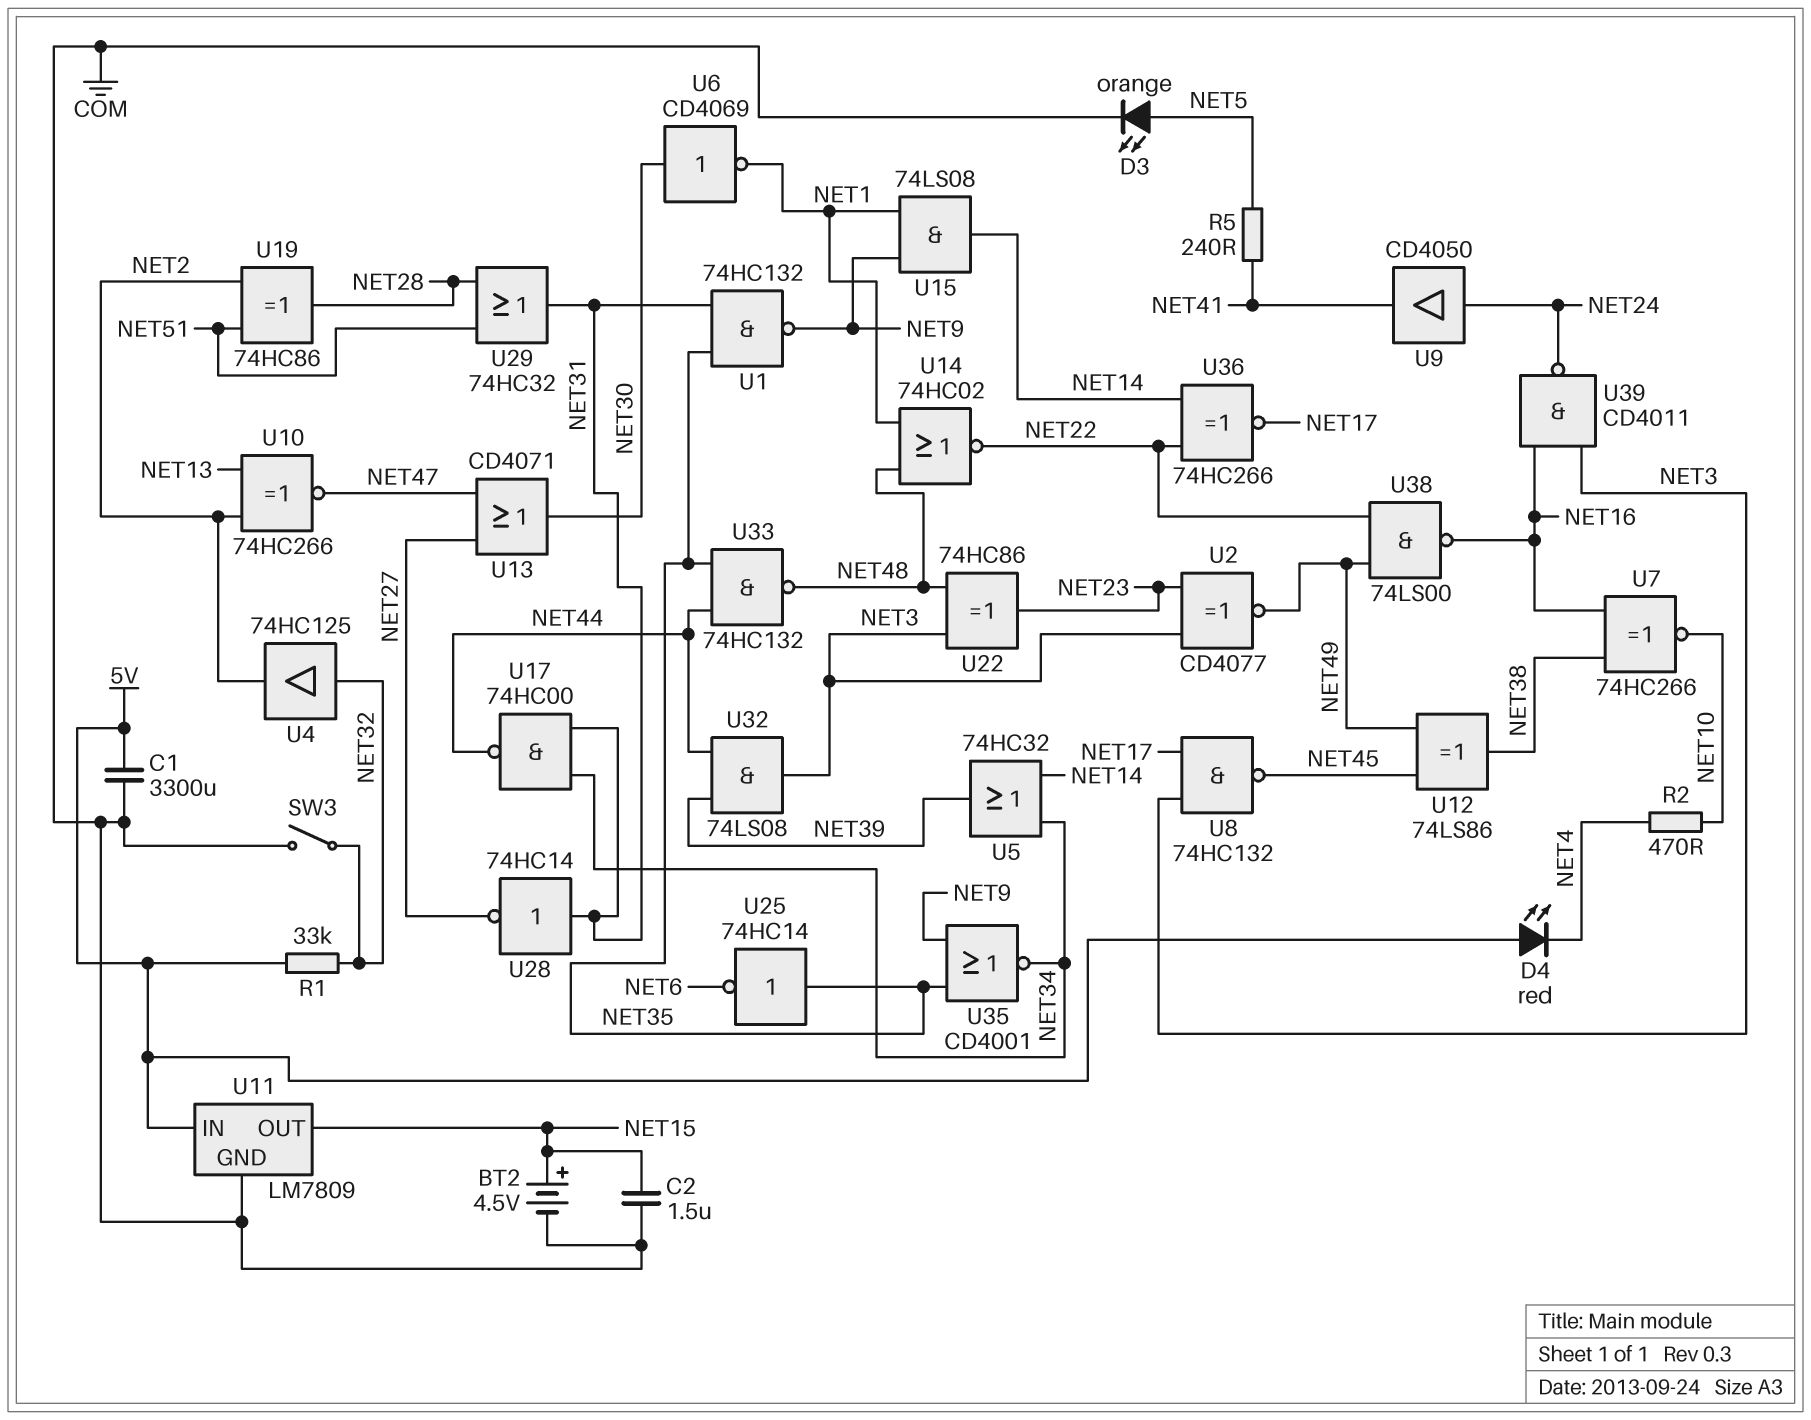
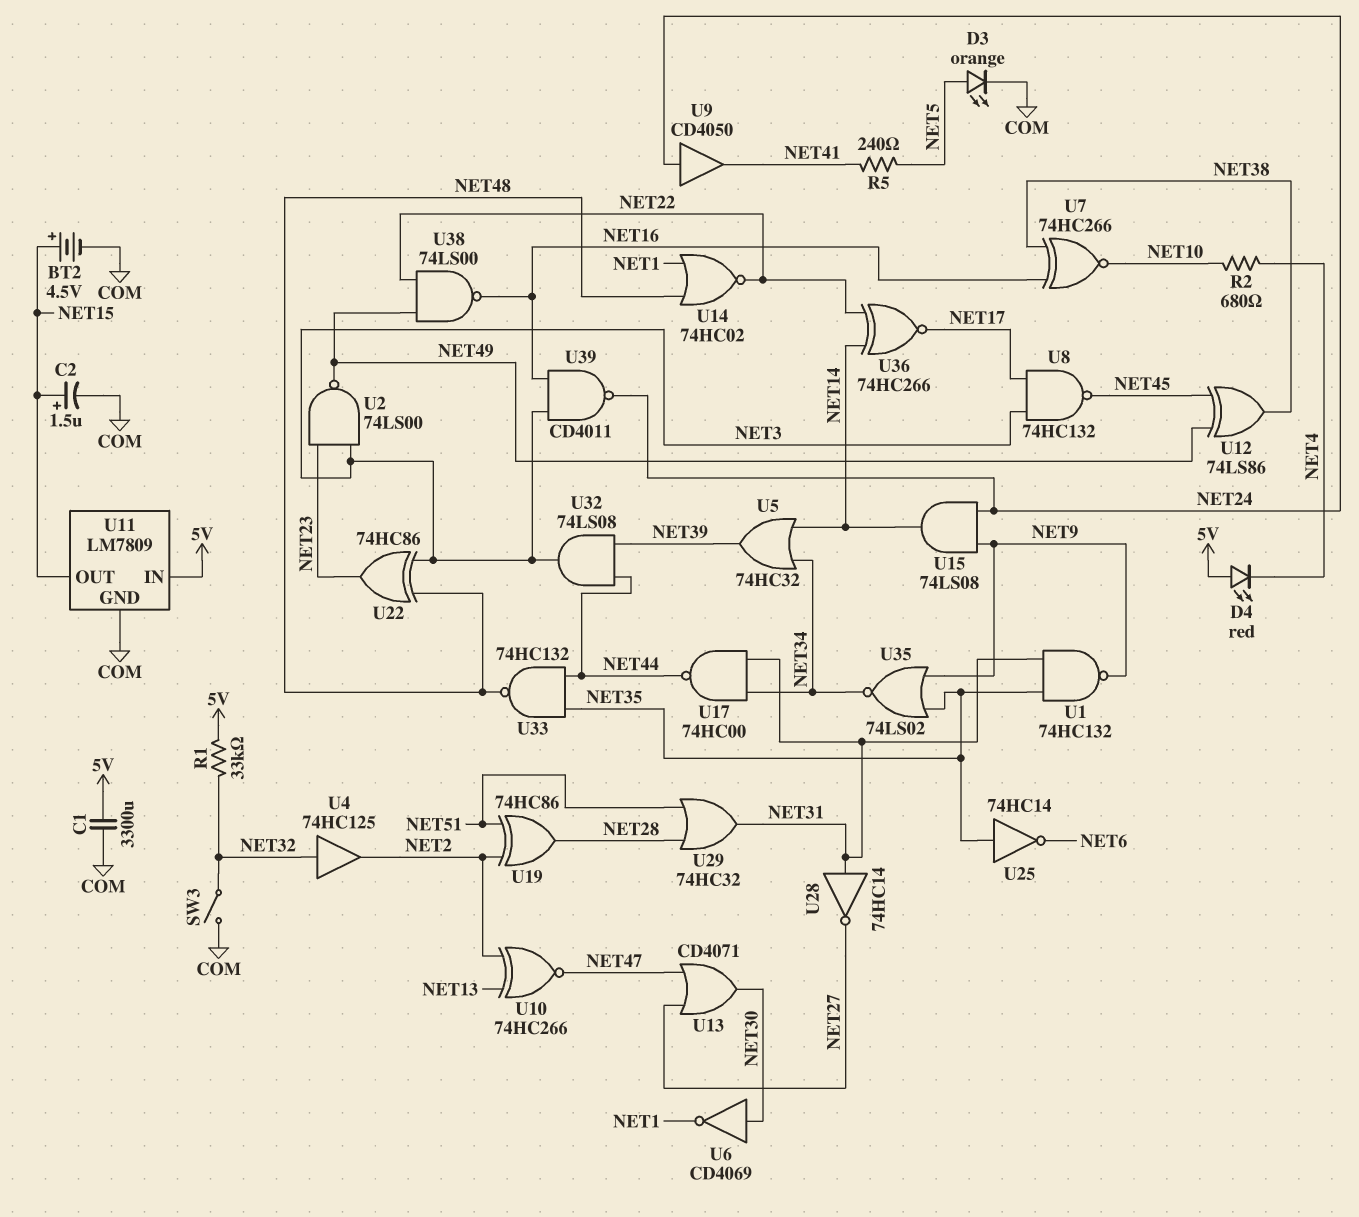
C2: 1.5uF (COM, NET15) -> 1.5uF (plus NET15, minus COM)
R2: 470 (NET4, NET10) -> 680 (NET4, NET10)
U2: XNOR CD4077 (in NET3, in NET23, out NET49) -> NAND 74LS00 (in NET3, in NET23, out NET49)
U15: AND 74LS08 (in NET1, in NET9, out NET14) -> AND 74LS08 (in NET9, in NET24, out NET14)
U35: NOR CD4001 (in NET9, in NET35, out NET34) -> NOR 74LS02 (in NET9, in NET35, out NET34)

